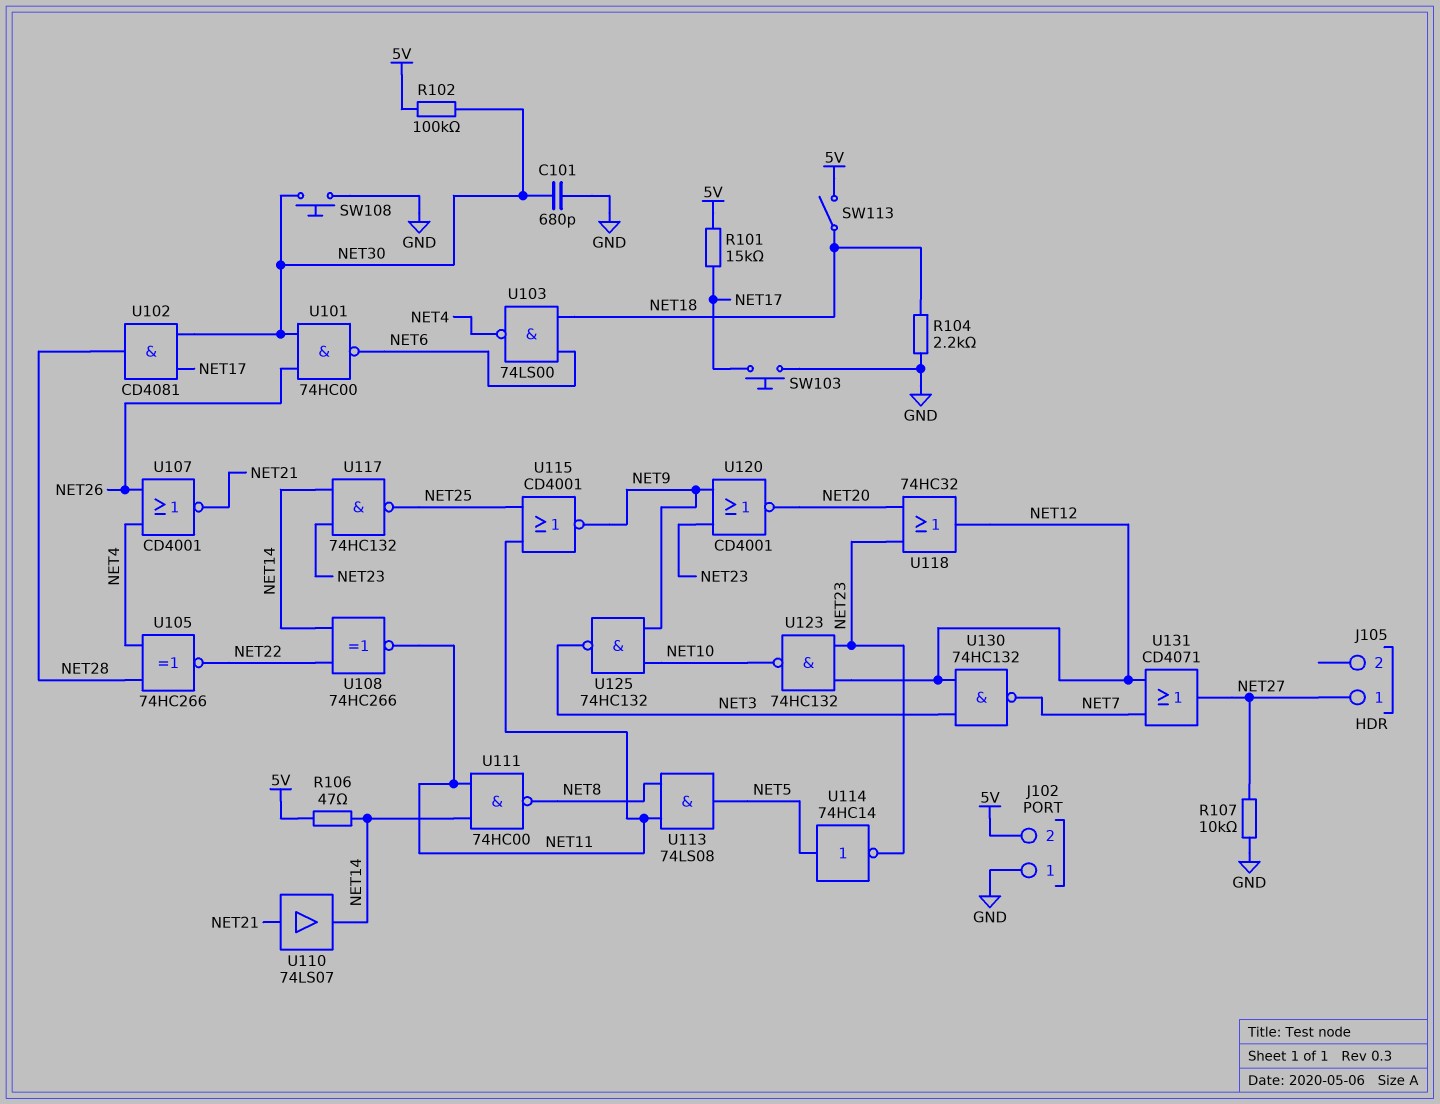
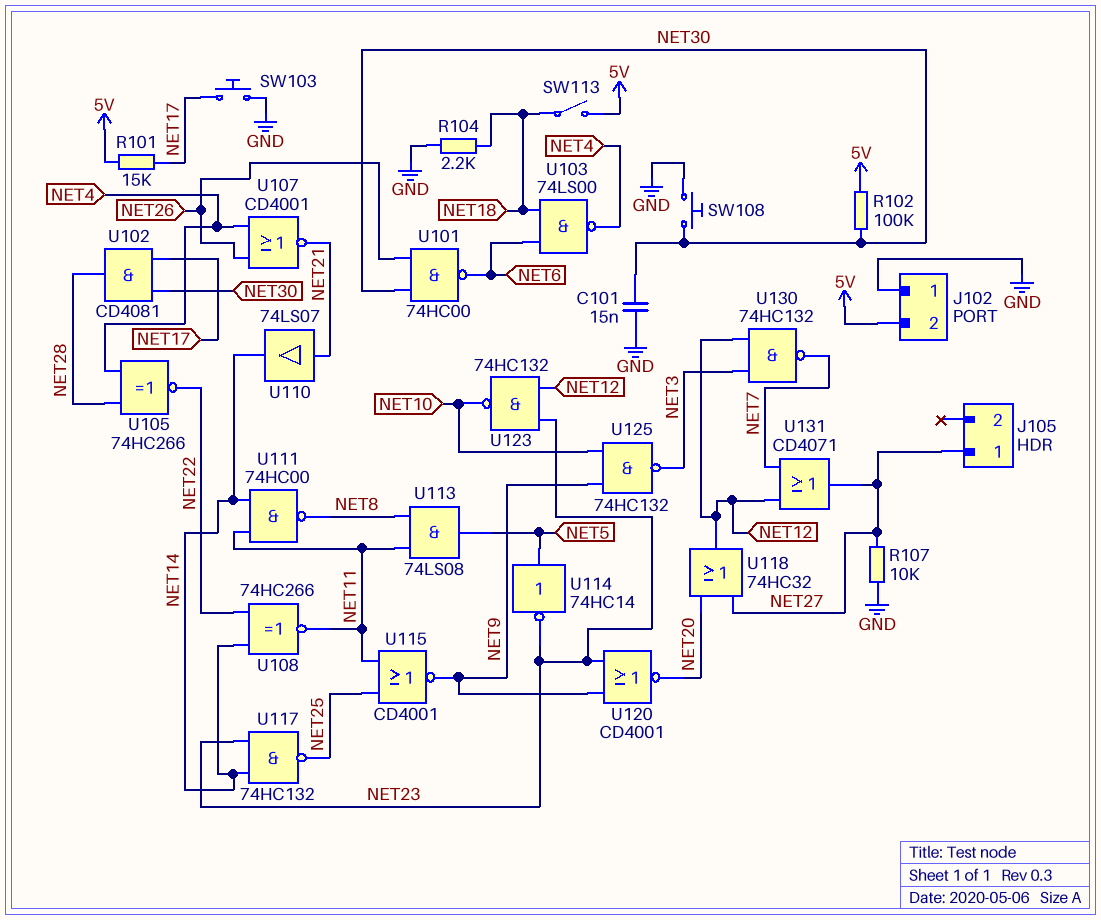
C101: 680pF (GND, NET30) -> 15nF (GND, NET30)
R106: 47 (5V, NET14) -> none
U118: OR 74HC32 (in NET20, in NET23, out NET12) -> OR 74HC32 (in NET20, in NET27, out NET12)

